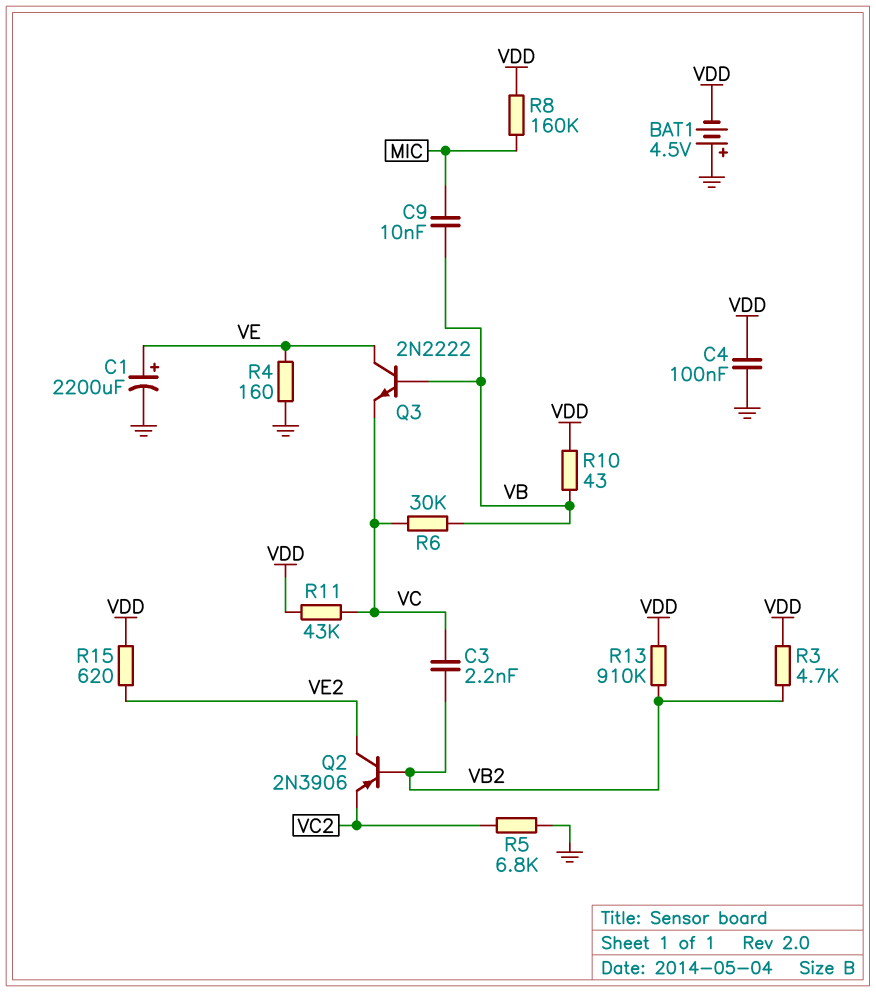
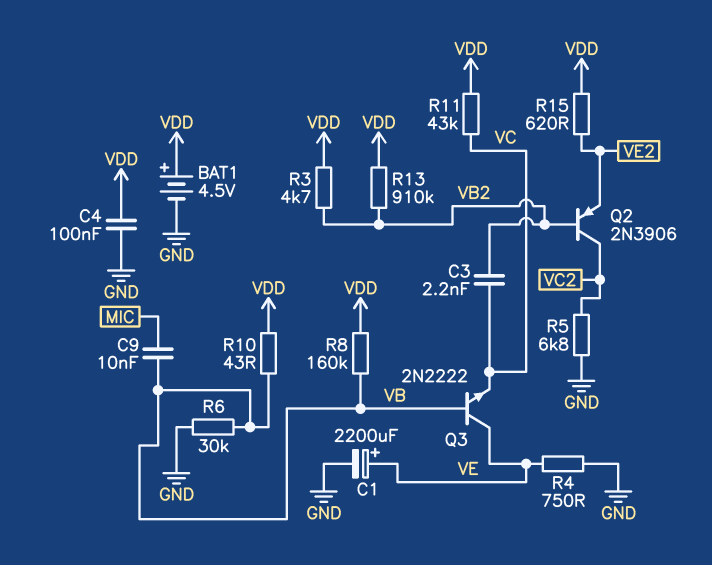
BAT1: 4.5V (plus GND, minus VDD) -> 4.5V (plus VDD, minus GND)
Q2: PNP 2N3906 (B VB2, C VE2, E VC2) -> PNP 2N3906 (B VB2, C VC2, E VE2)
R4: 160 (GND, VE) -> 750 (GND, VE)
R6: 30k (VB, VC) -> 30k (GND, VB)
R8: 160k (MIC, VDD) -> 160k (VB, VDD)

